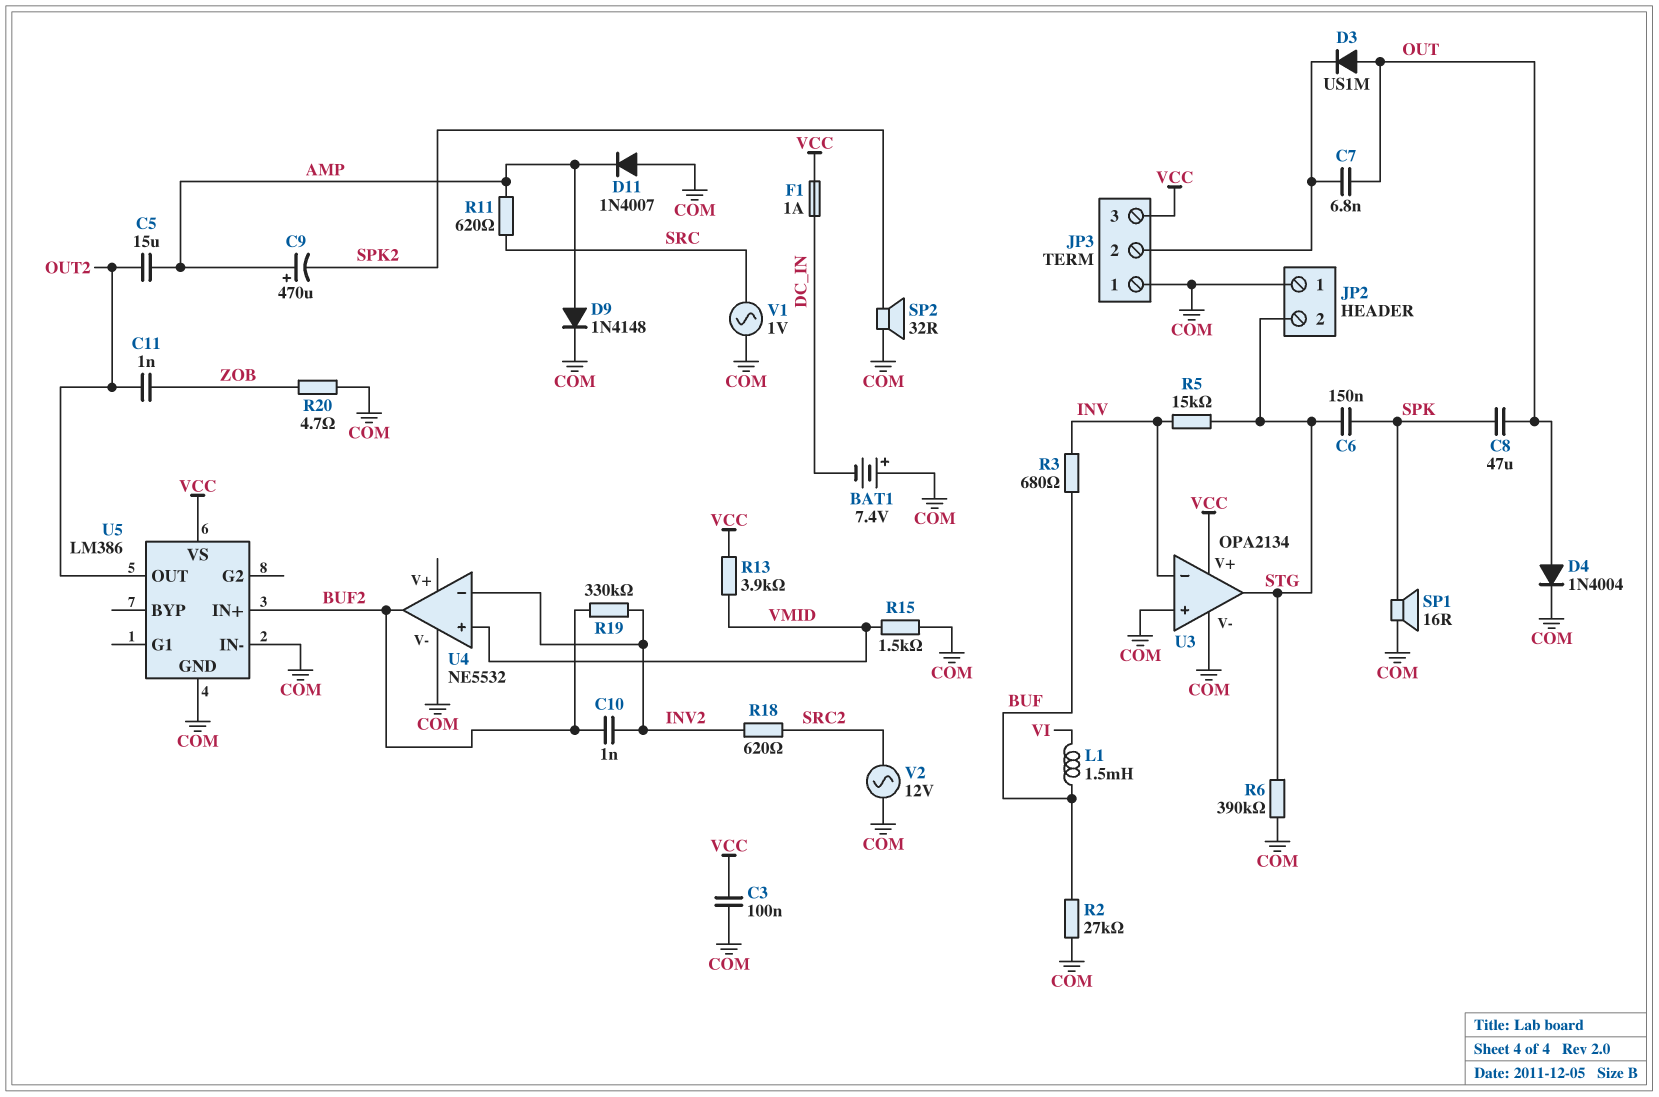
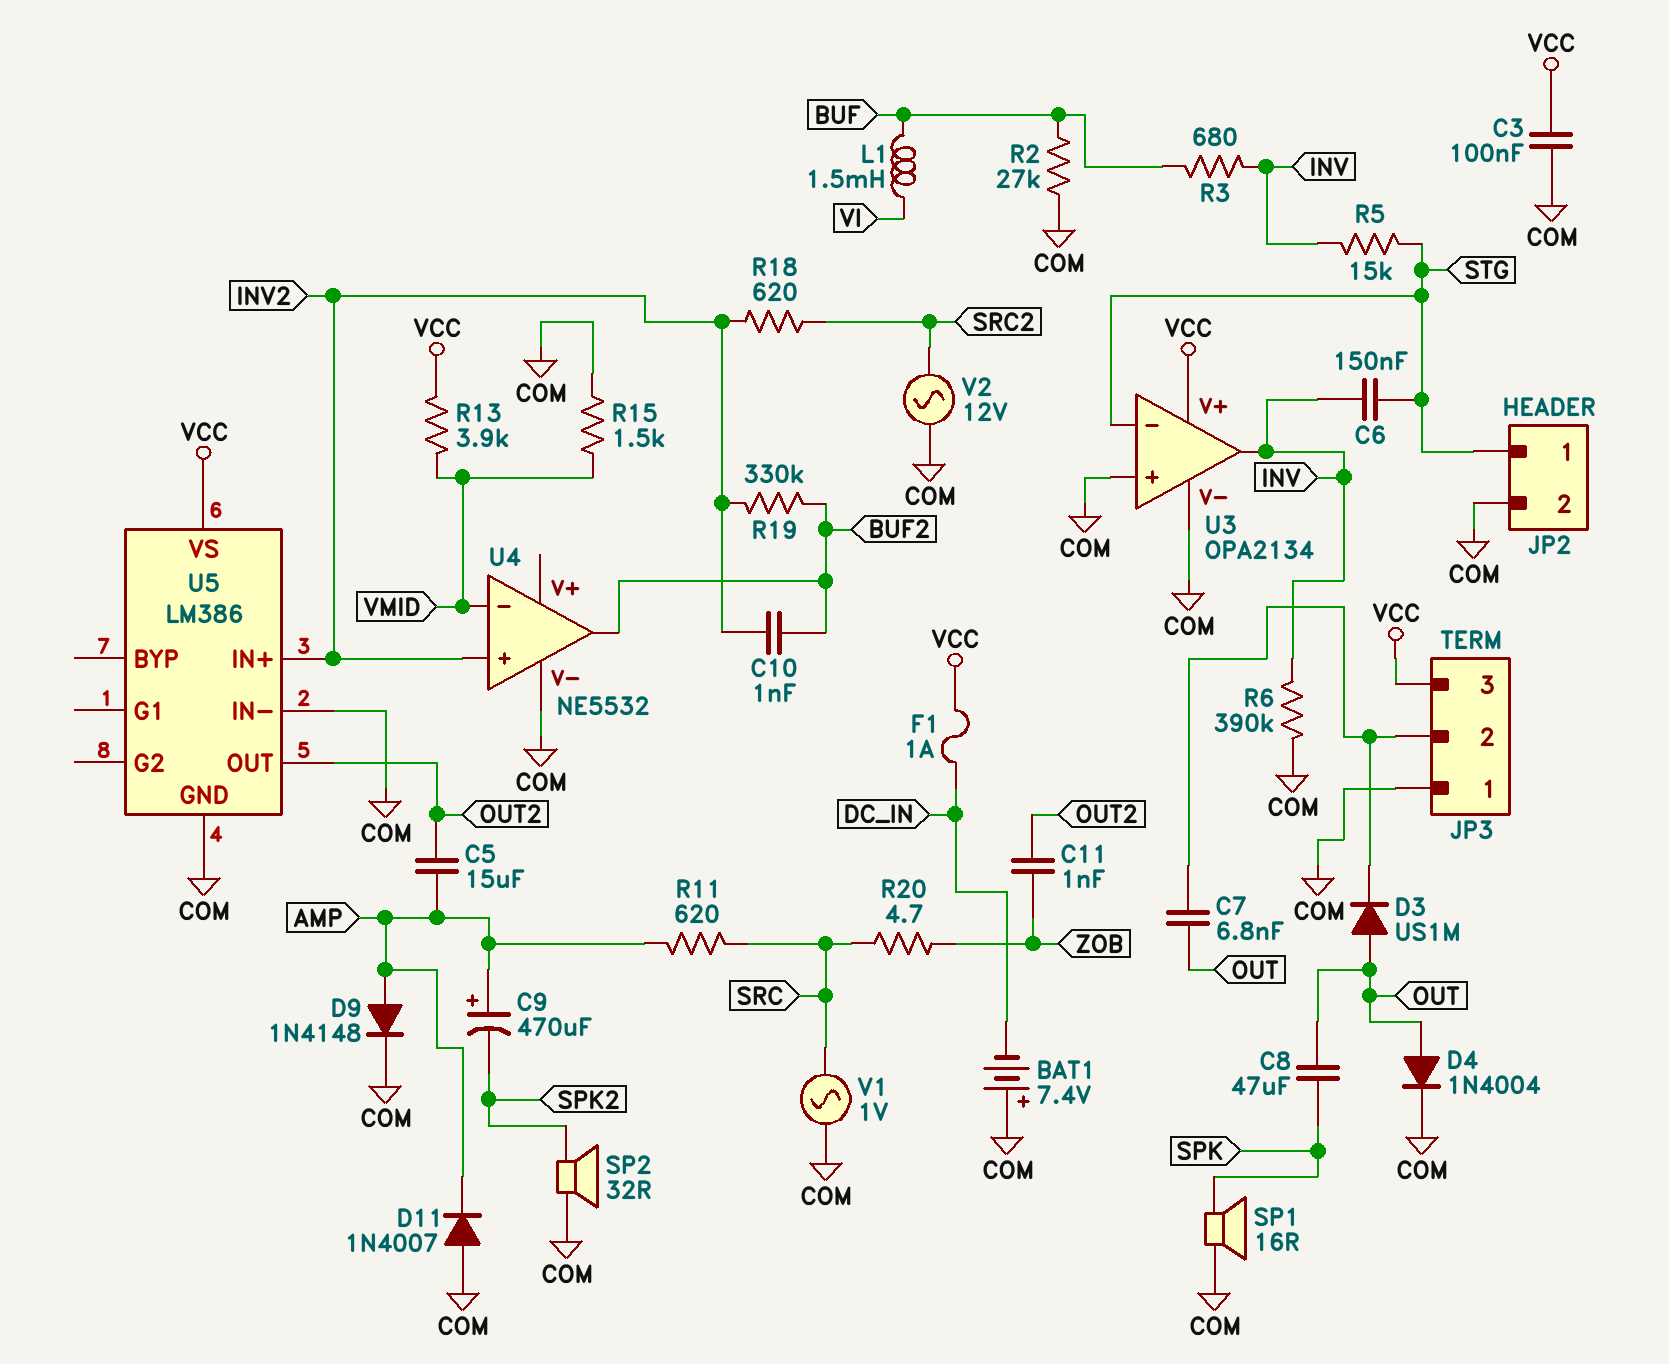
C6: 150nF (SPK, STG) -> 150nF (INV, STG)
JP2 pin 1: COM -> STG
JP2 pin 2: STG -> COM
R6: 390k (COM, STG) -> 390k (COM, INV)
R20: 4.7 (COM, ZOB) -> 4.7 (SRC, ZOB)
U3 pin in-: INV -> STG
U3 pin out: STG -> INV
U4 pin in+: VMID -> INV2
U4 pin in-: INV2 -> VMID
U5 pin IN+: BUF2 -> INV2

